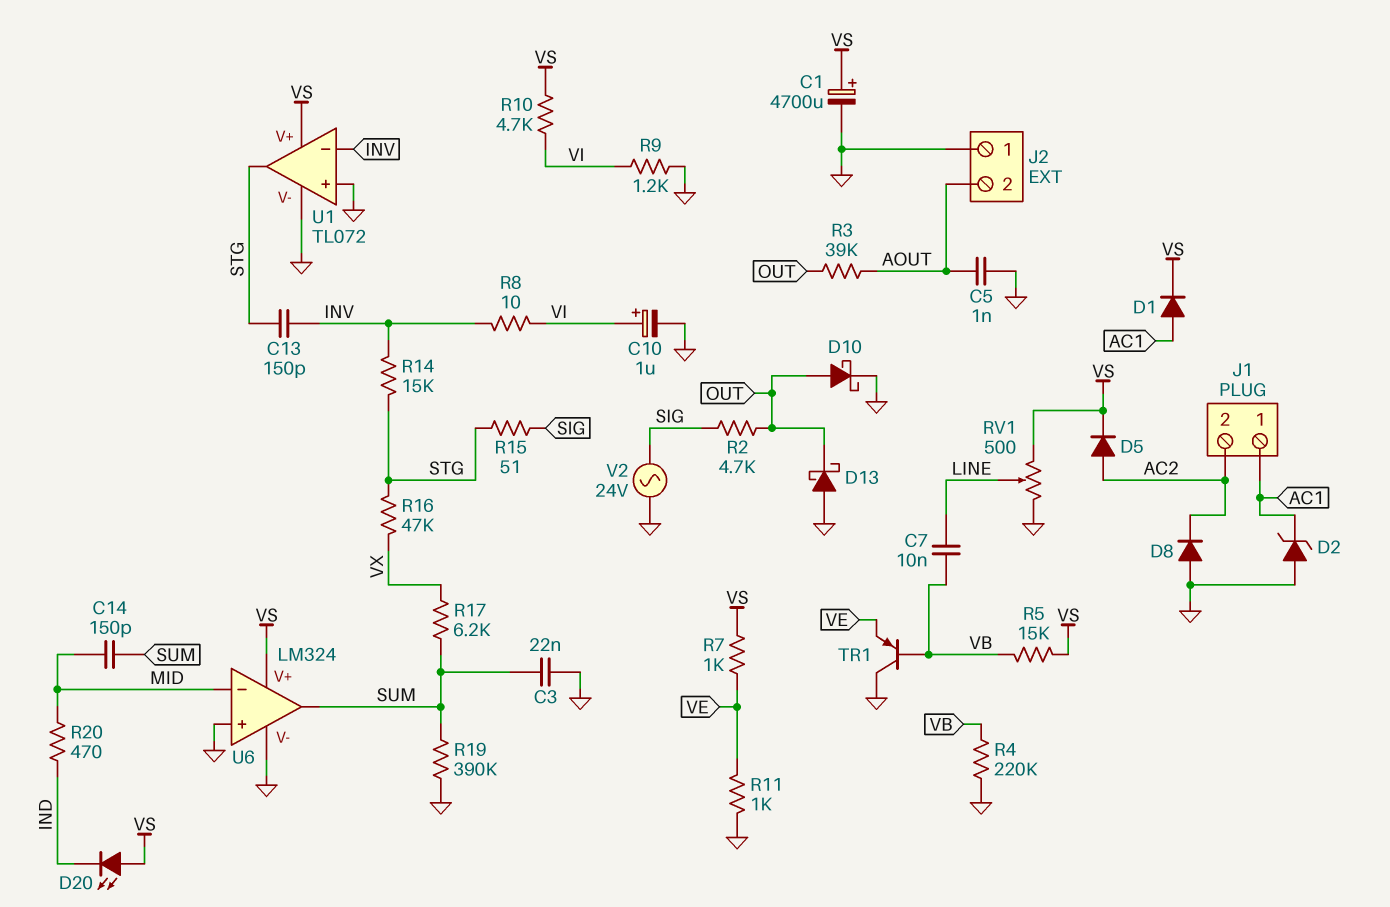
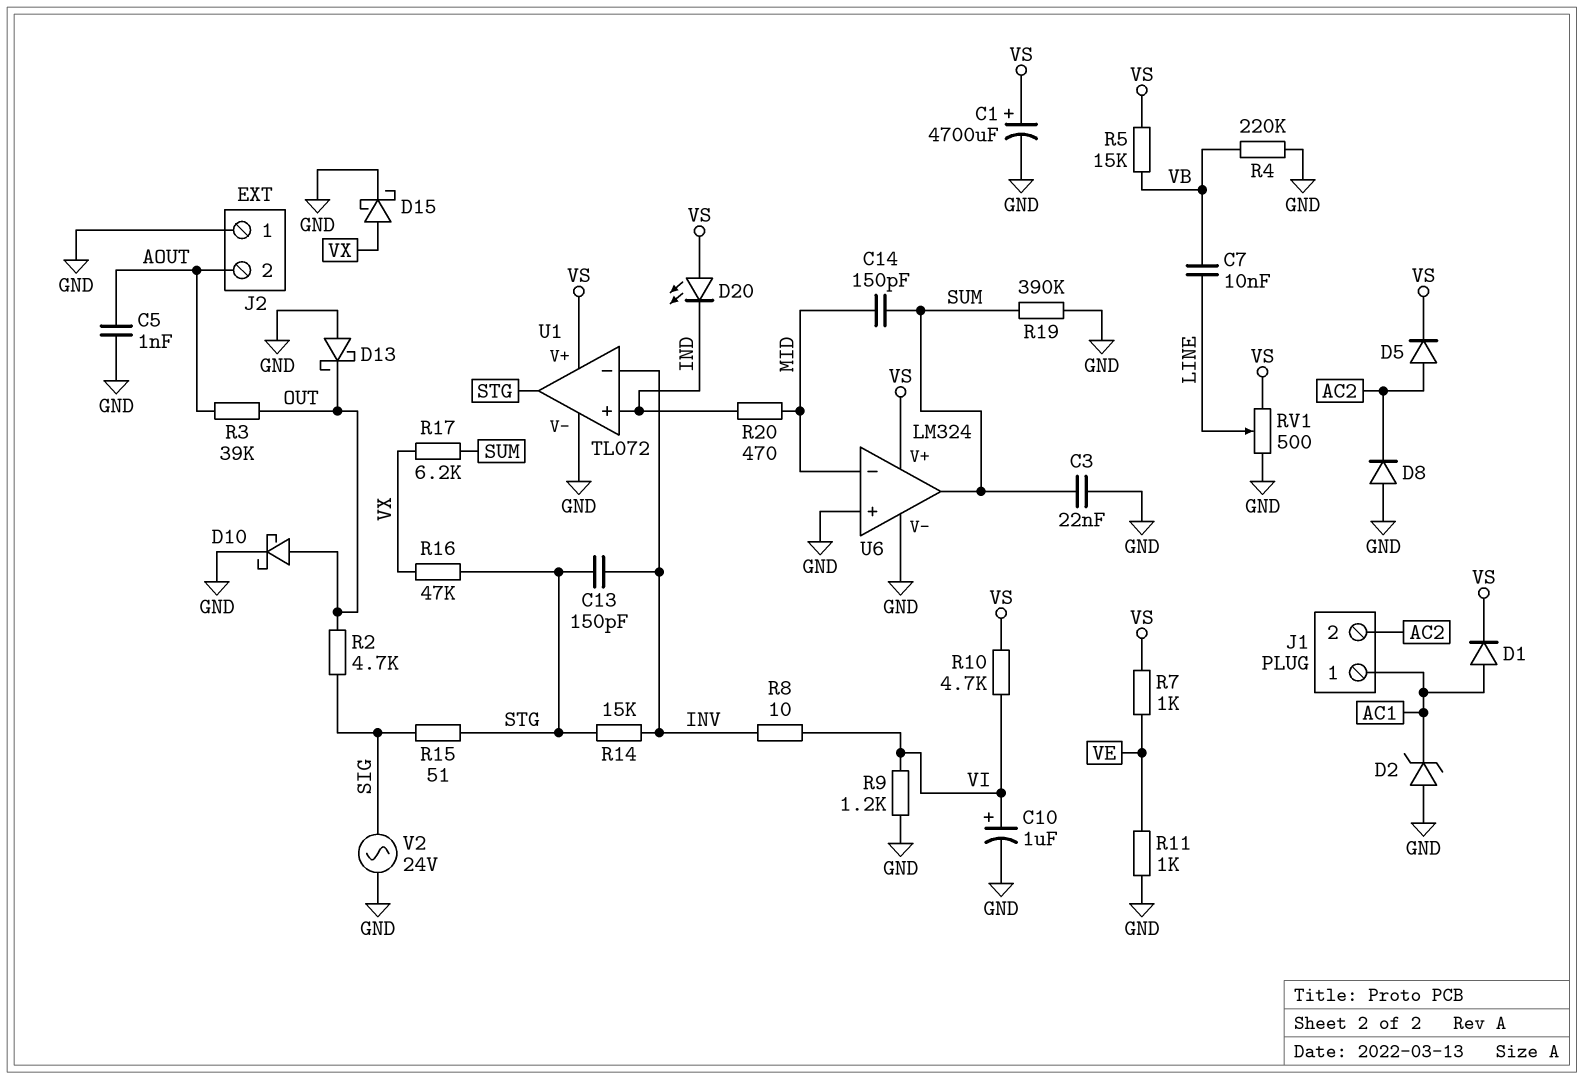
D15: none -> schottky (A VX, K GND)
TR1: PNP (B VB, C GND, E VE) -> none
U1 pin in+: GND -> IND

